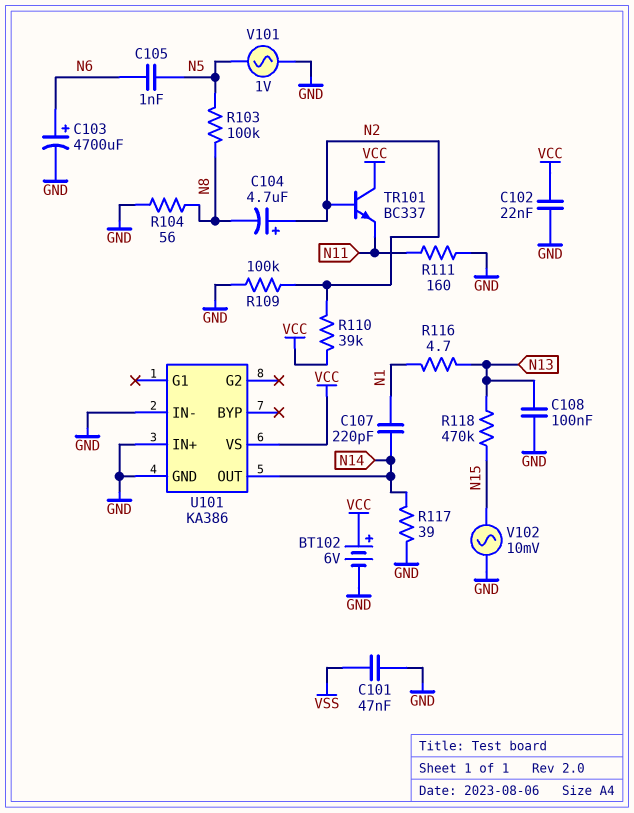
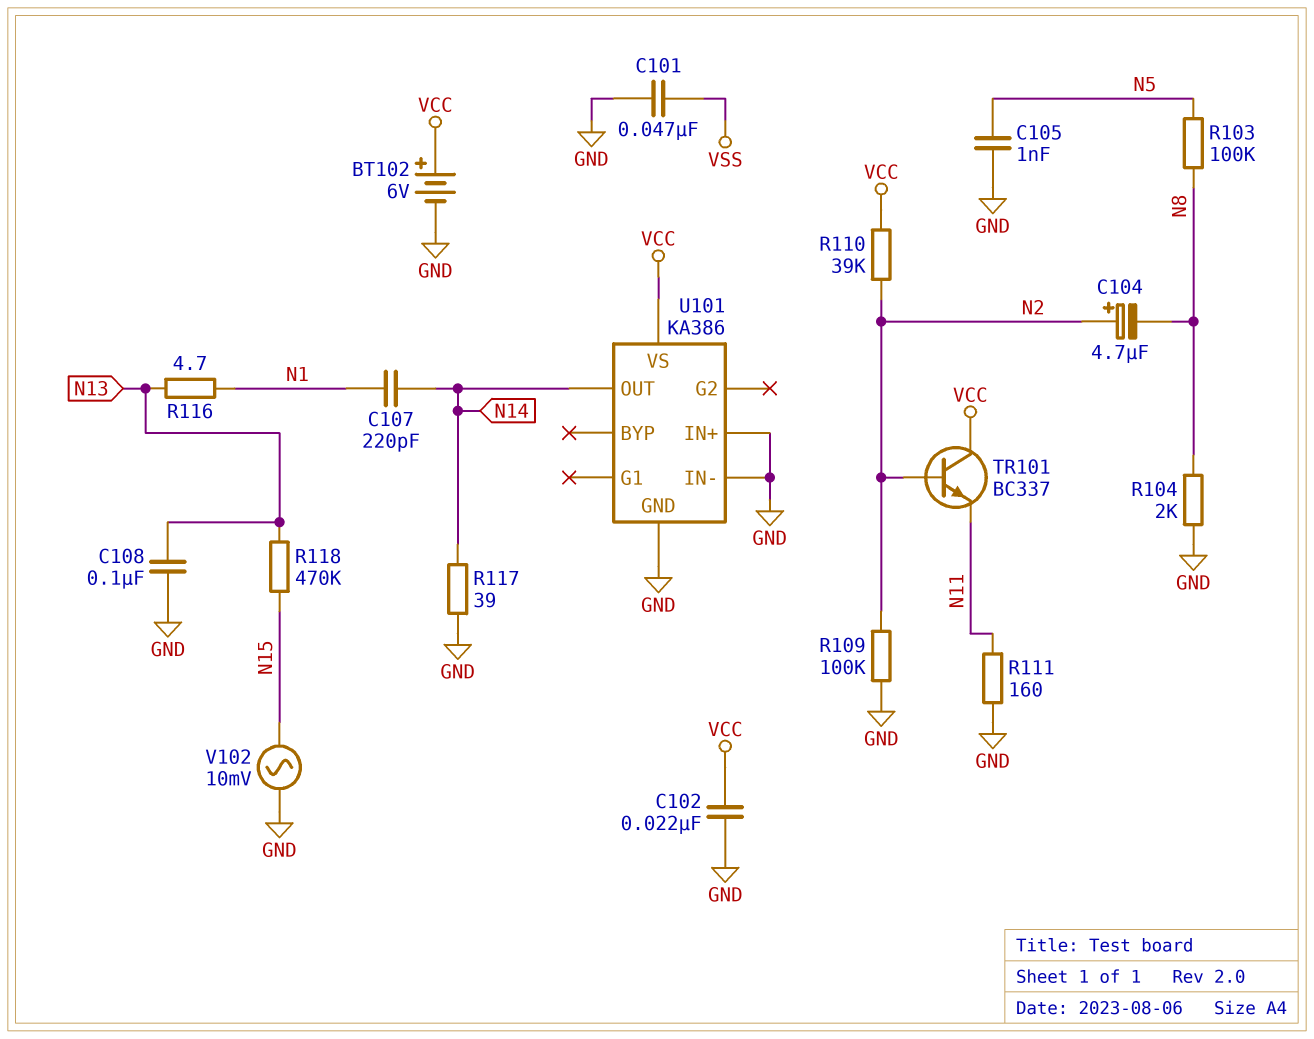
C103: 4700uF (plus N6, minus GND) -> none
C105: 1nF (N5, N6) -> 1nF (GND, N5)
R104: 56 (GND, N8) -> 2k (GND, N8)
V101: AC 1V (GND, N5) -> none

